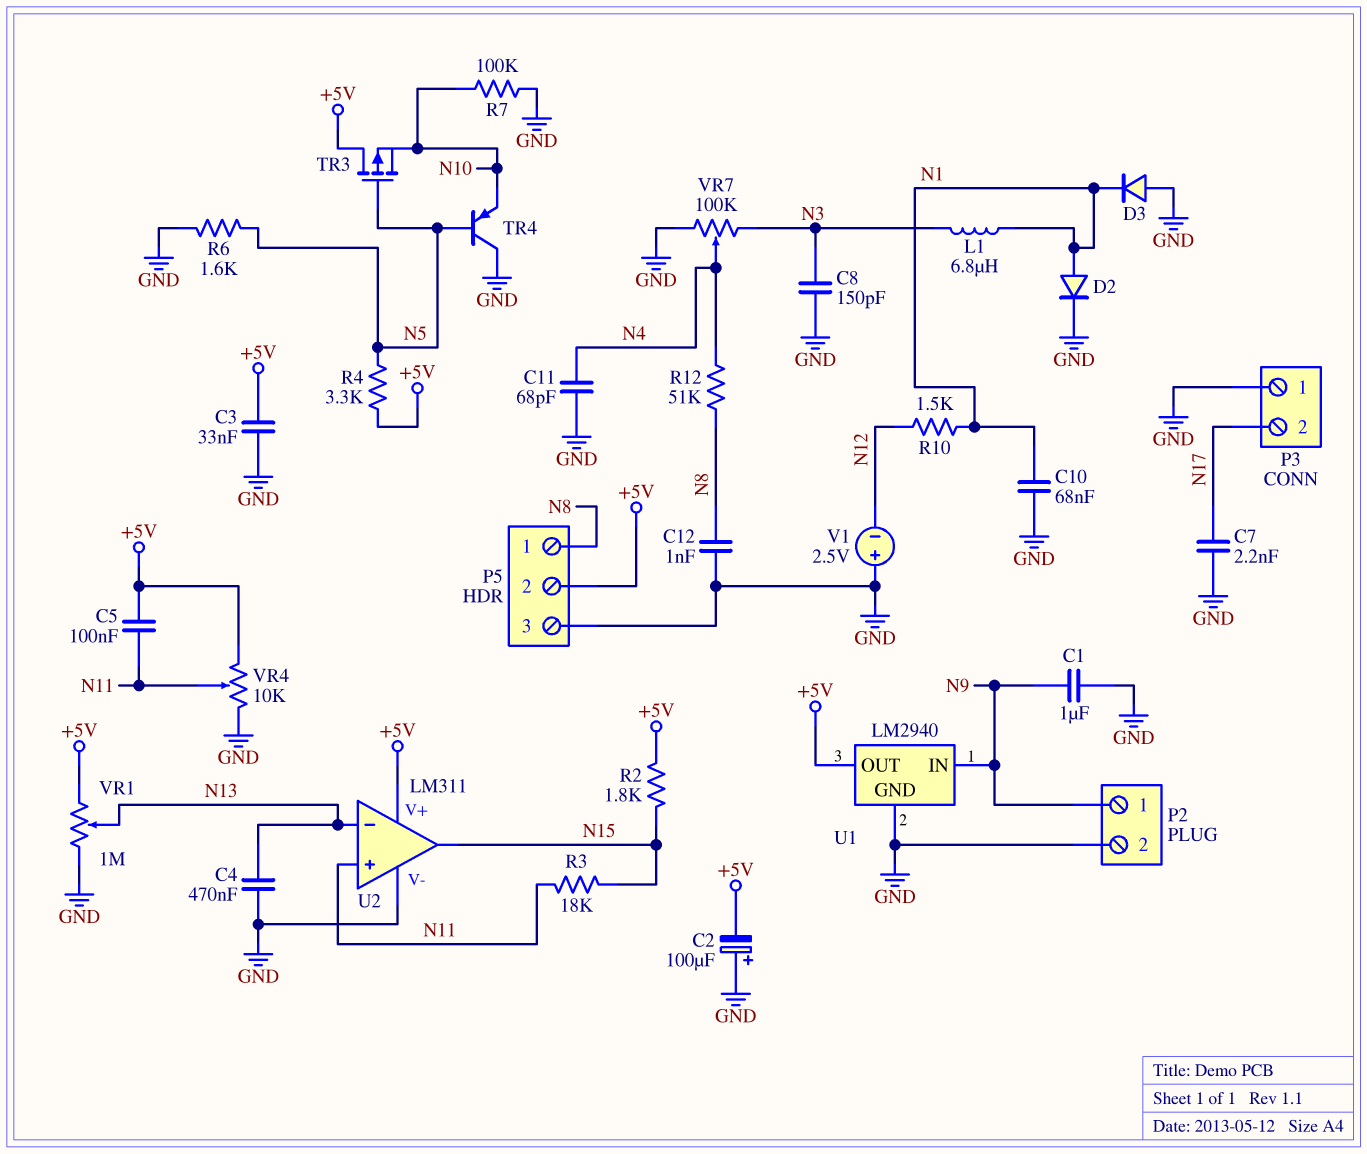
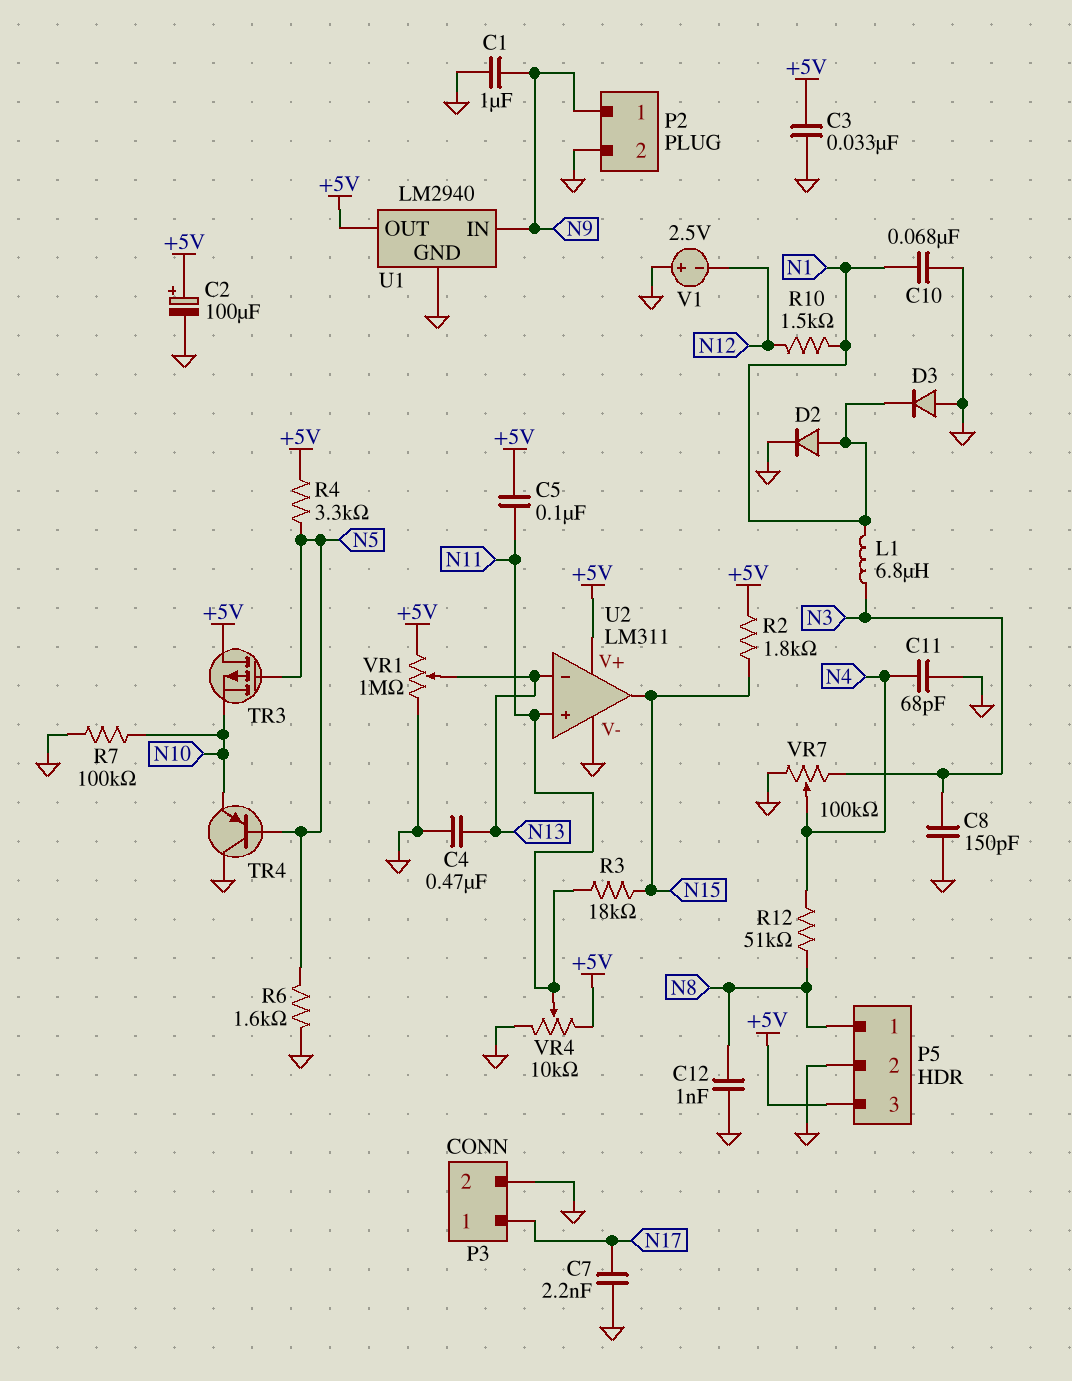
C2: 100uF (plus GND, minus +5V) -> 100uF (plus +5V, minus GND)
P3 pin 1: GND -> N17
P3 pin 2: N17 -> GND
P5 pin 2: +5V -> GND
P5 pin 3: GND -> +5V

